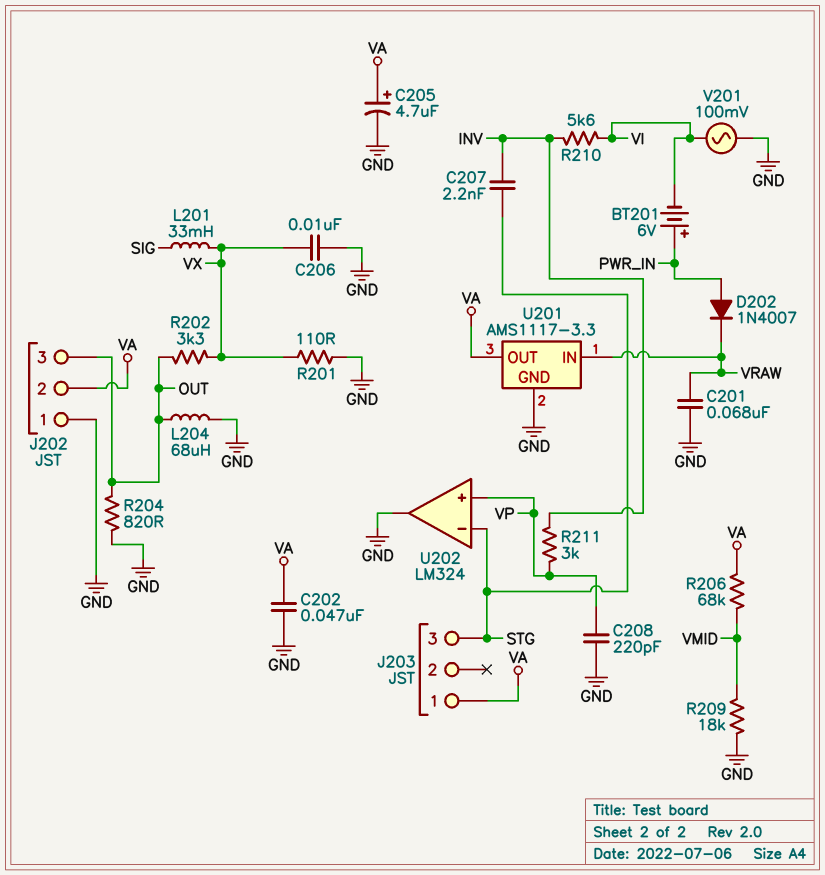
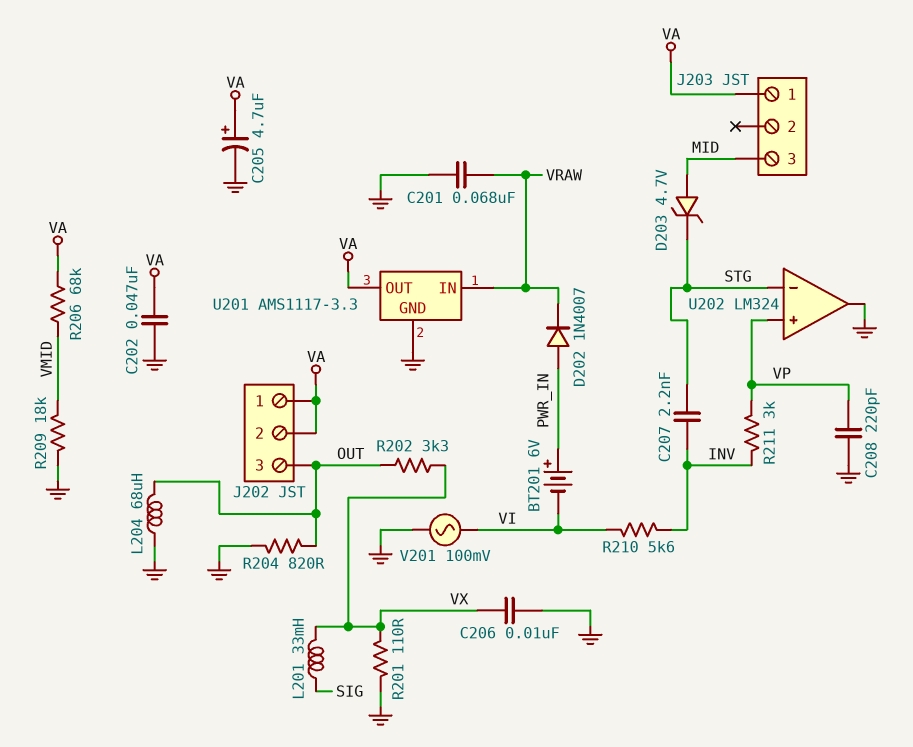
D203: none -> zener 4.7V (A MID, K STG)
J202 pin 1: GND -> VA
J203 pin 3: STG -> MID

